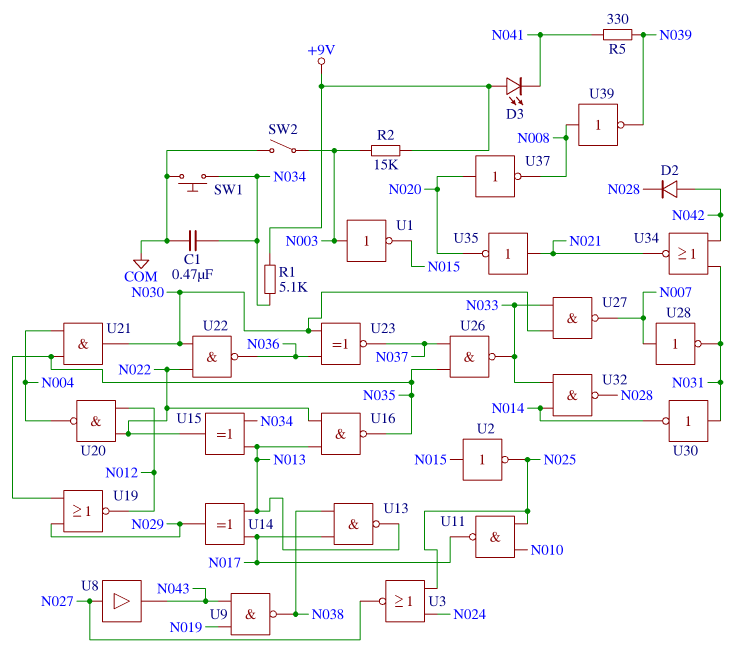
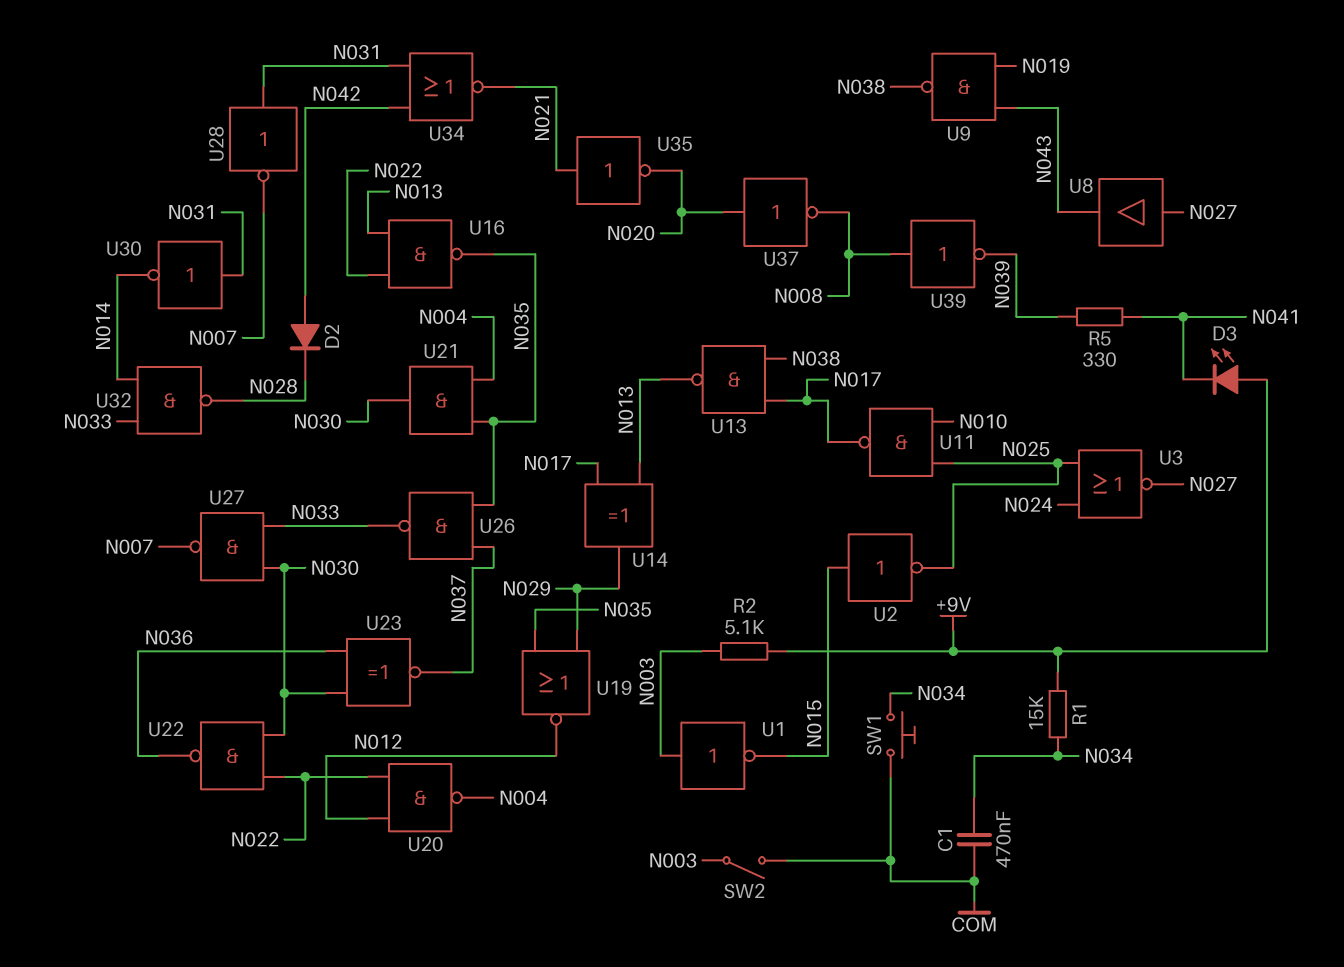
R1: 5.1k (+9V, N034) -> 15k (+9V, N034)
R2: 15k (+9V, N003) -> 5.1k (+9V, N003)
U15: XOR (in N013, in N034, out N022) -> none
U28: NOT (in N007, out N031) -> NOT (in N031, out N007)

